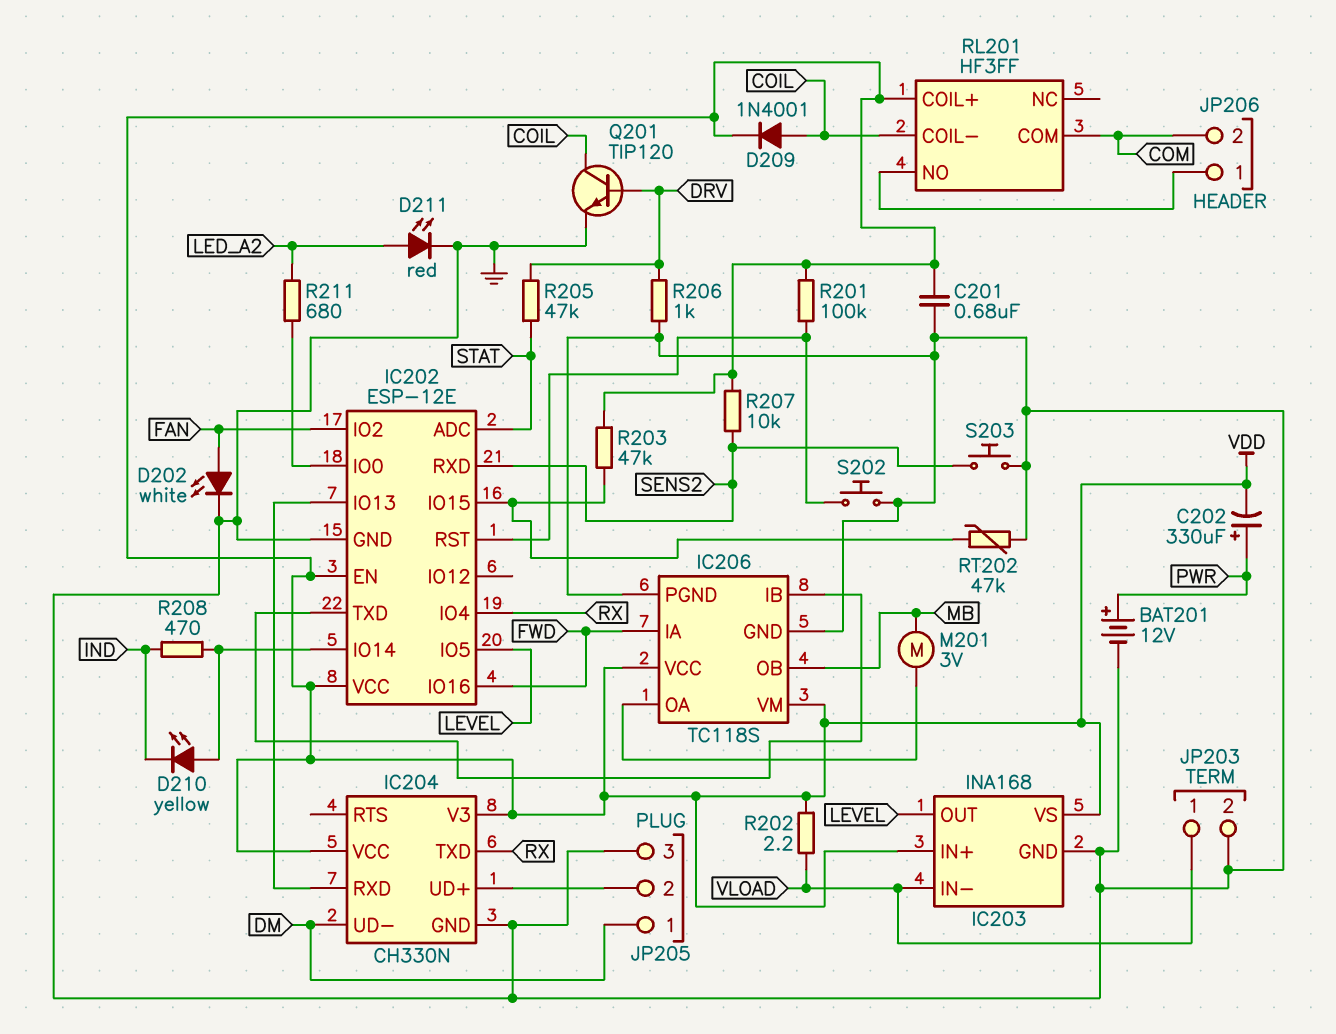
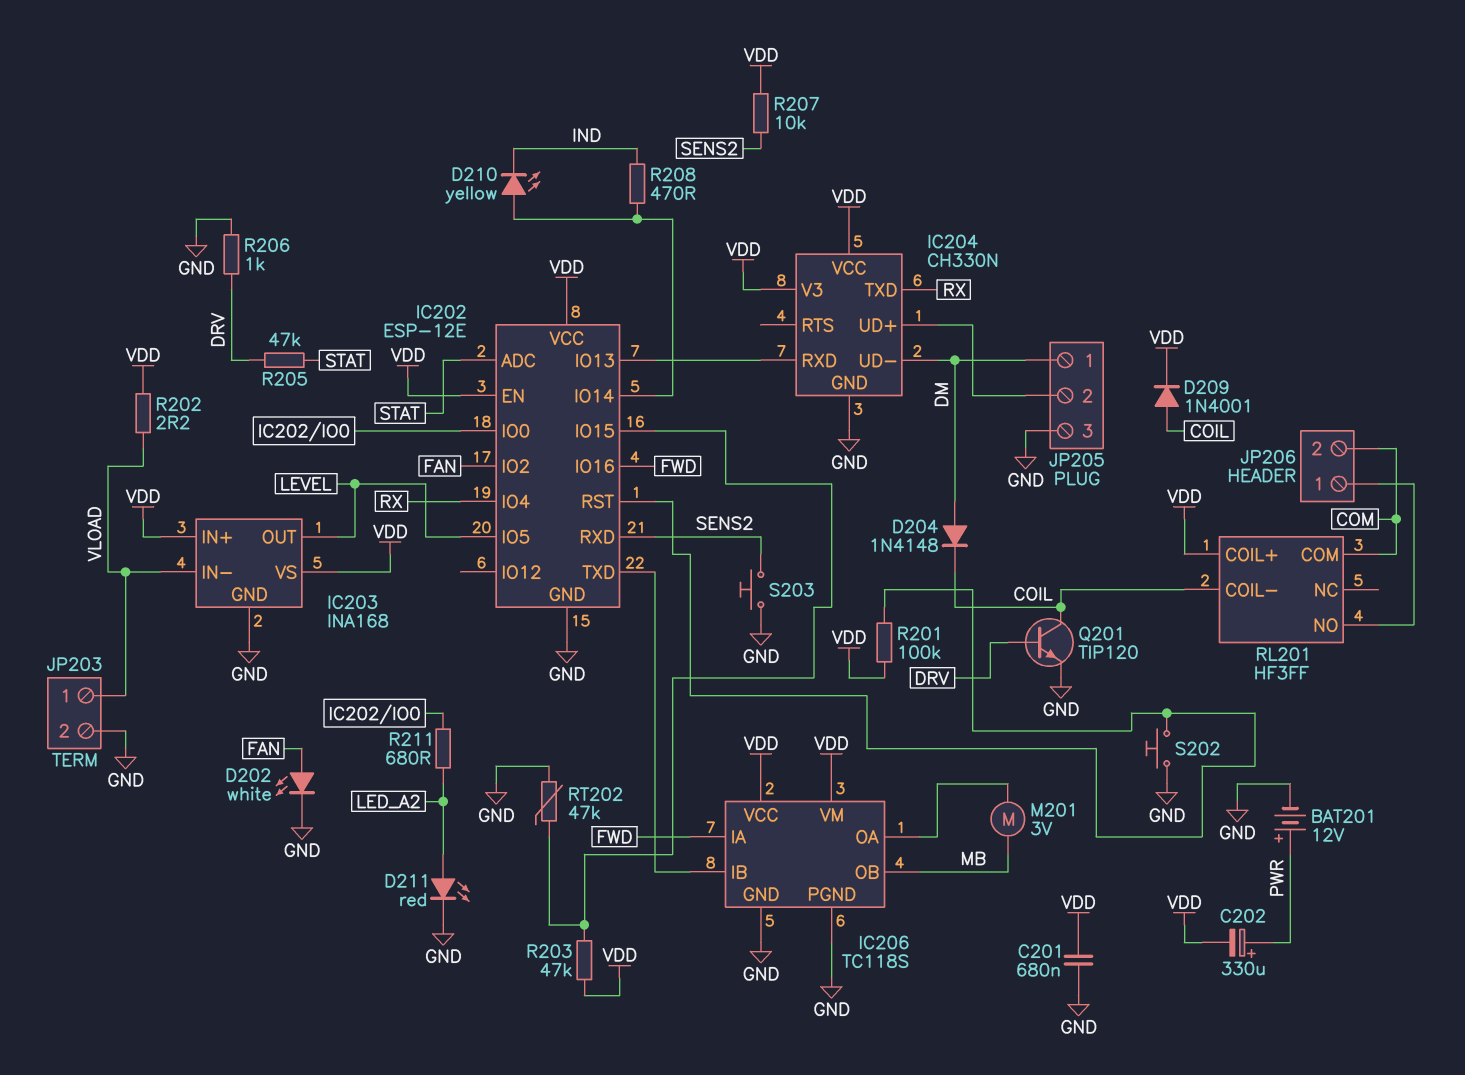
D204: none -> diode 1N4148 (A DM, K COIL)

